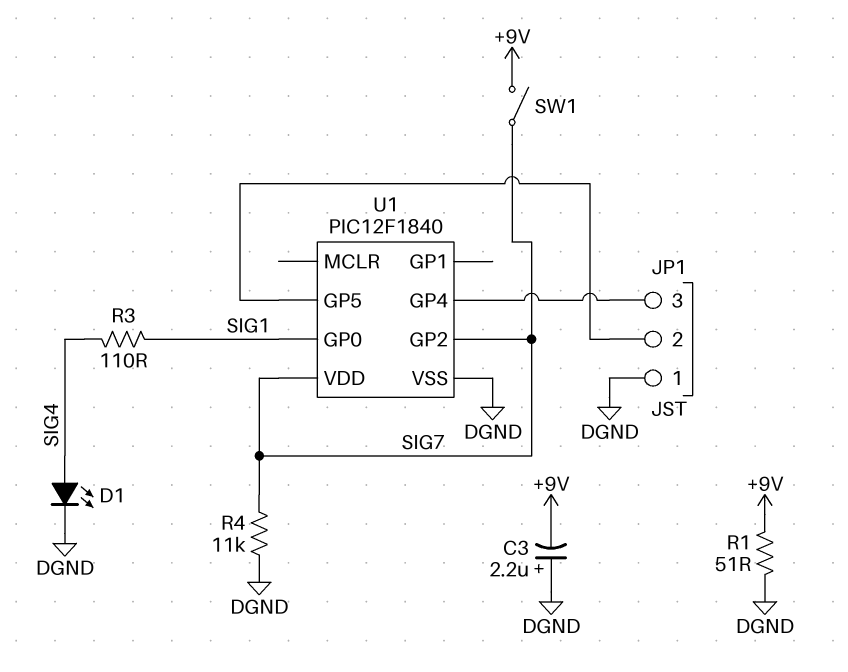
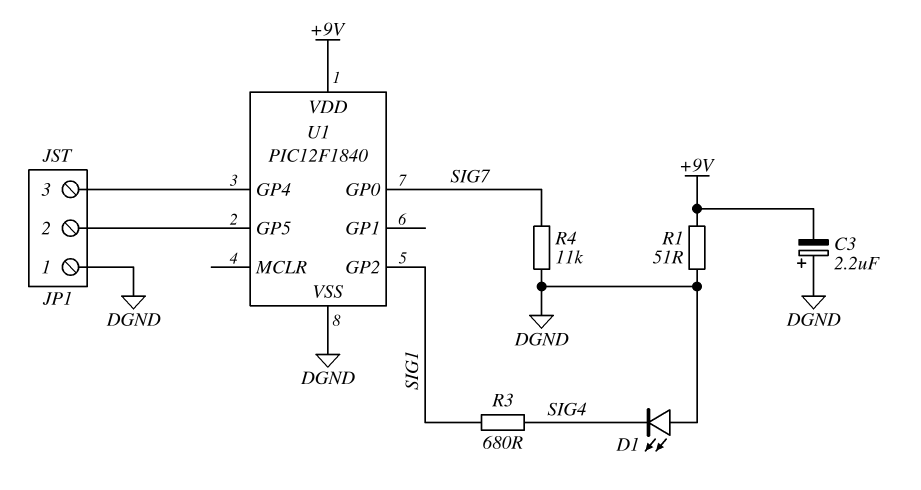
D1: LED (A SIG4, K DGND) -> LED (A DGND, K SIG4)
R3: 110 (SIG1, SIG4) -> 680 (SIG1, SIG4)
SW1: switch (+9V, SIG7) -> none
U1 pin GP0: SIG1 -> SIG7
U1 pin GP2: SIG7 -> SIG1
U1 pin VDD: SIG7 -> +9V

